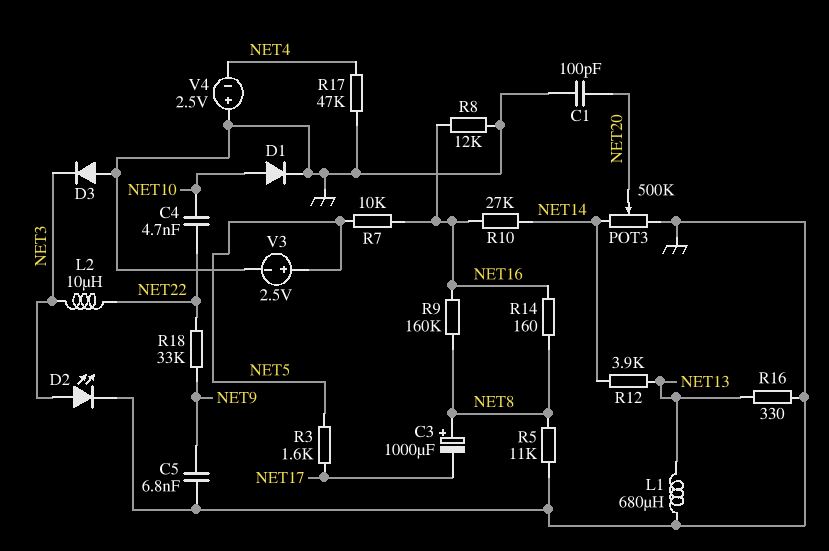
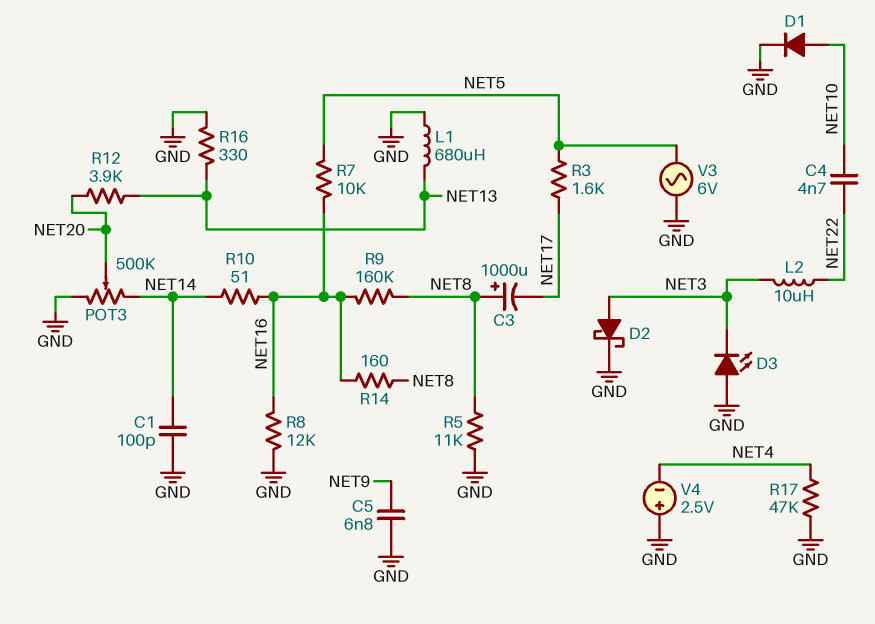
C1: 100pF (GND, NET20) -> 100pF (GND, NET14)
D2: LED (A NET3, K GND) -> schottky (A NET3, K GND)
D3: diode (A GND, K NET3) -> LED (A GND, K NET3)
R10: 27k (NET14, NET16) -> 51 (NET14, NET16)
R12: 3.9k (NET13, NET14) -> 3.9k (NET13, NET20)
R18: 33k (NET9, NET22) -> none
V3: 2.5V (plus NET5, minus GND) -> AC 6V (GND, NET5)

